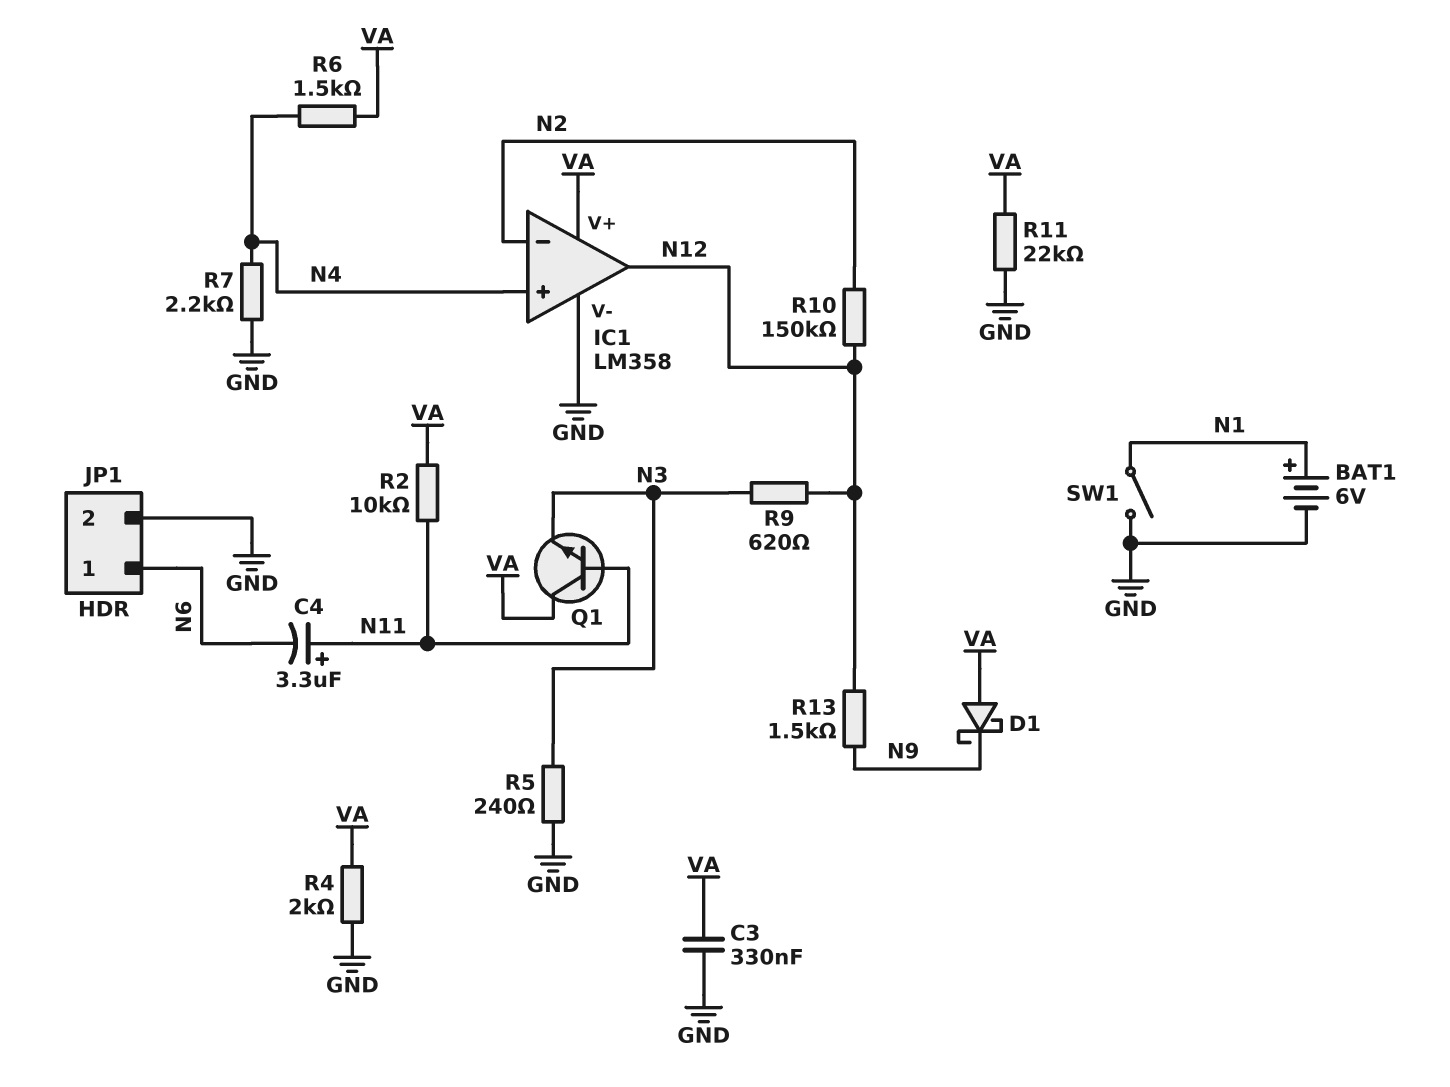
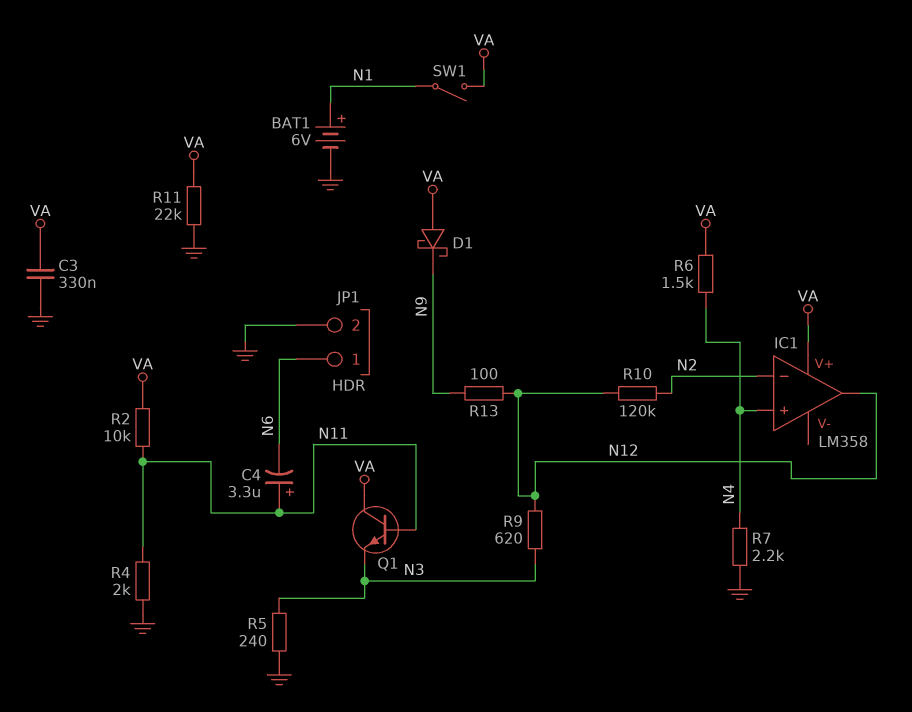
IC1 pin V-: GND -> none
R4: 2k (GND, VA) -> 2k (GND, N11)
R10: 150k (N2, N12) -> 120k (N2, N12)
R13: 1.5k (N9, N12) -> 100 (N9, N12)
SW1: switch (GND, N1) -> switch (N1, VA)

